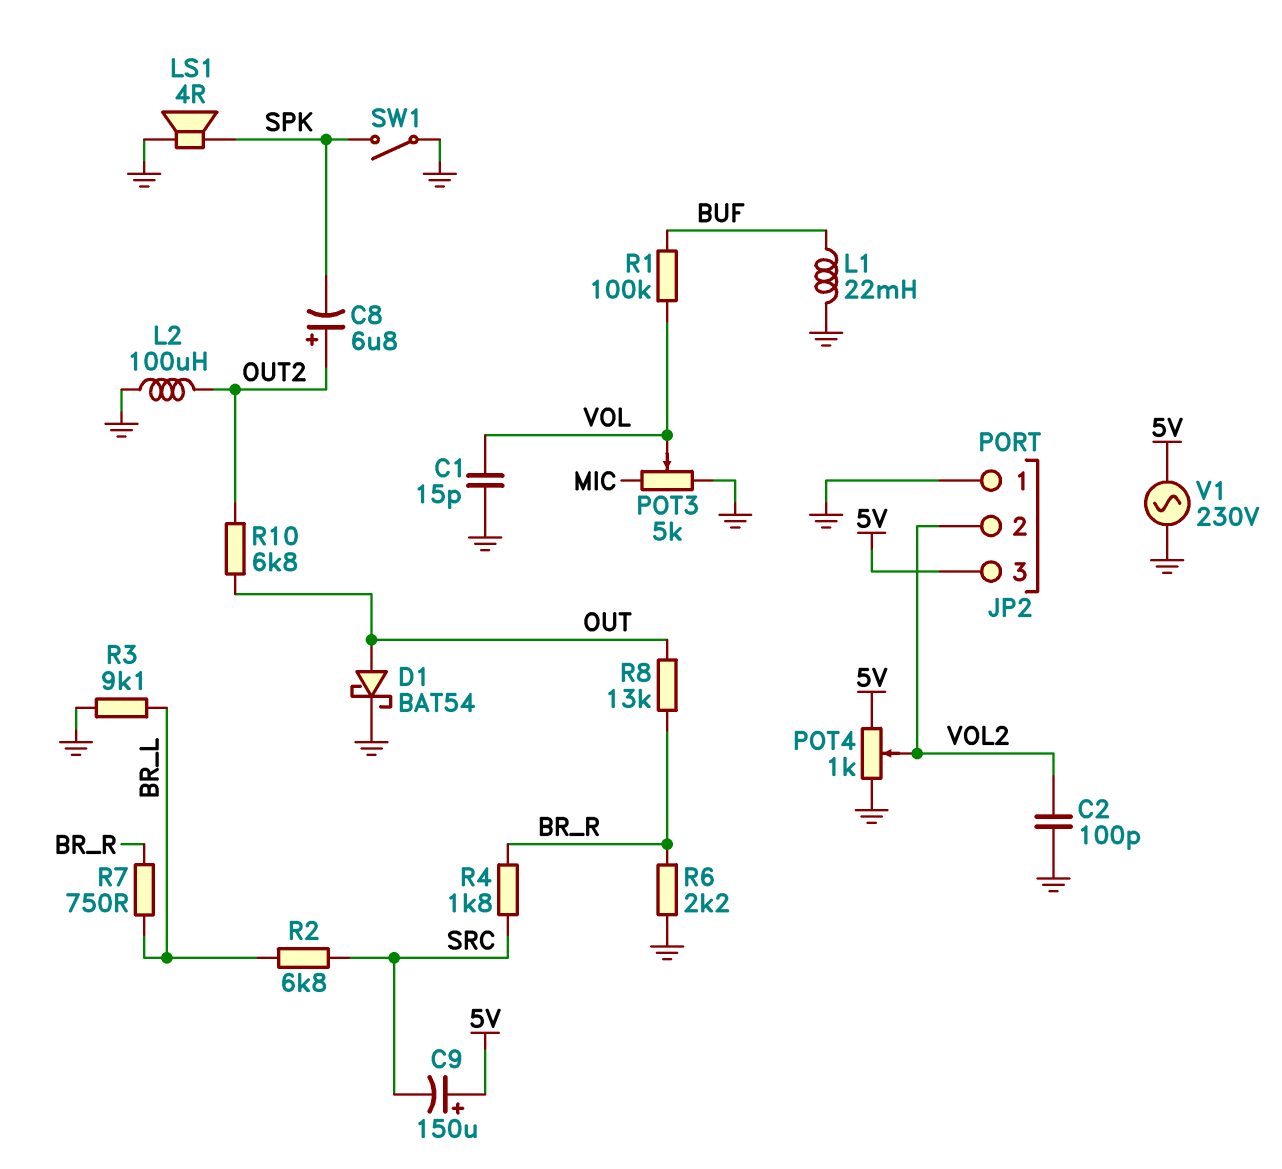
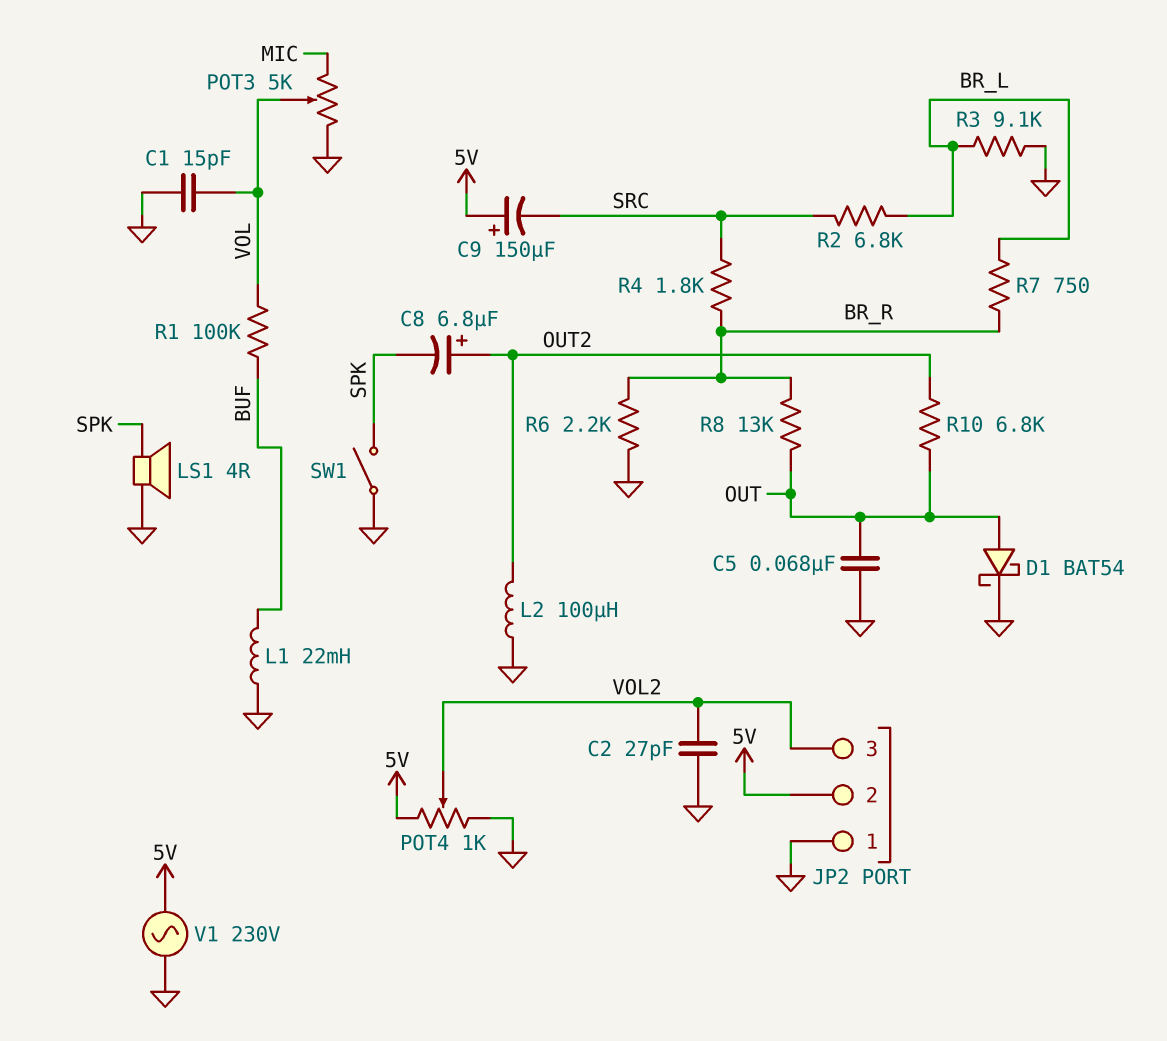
C2: 100pF (GND, VOL2) -> 27pF (GND, VOL2)
C5: none -> 68nF (GND, OUT)
JP2 pin 2: VOL2 -> 5V
JP2 pin 3: 5V -> VOL2

